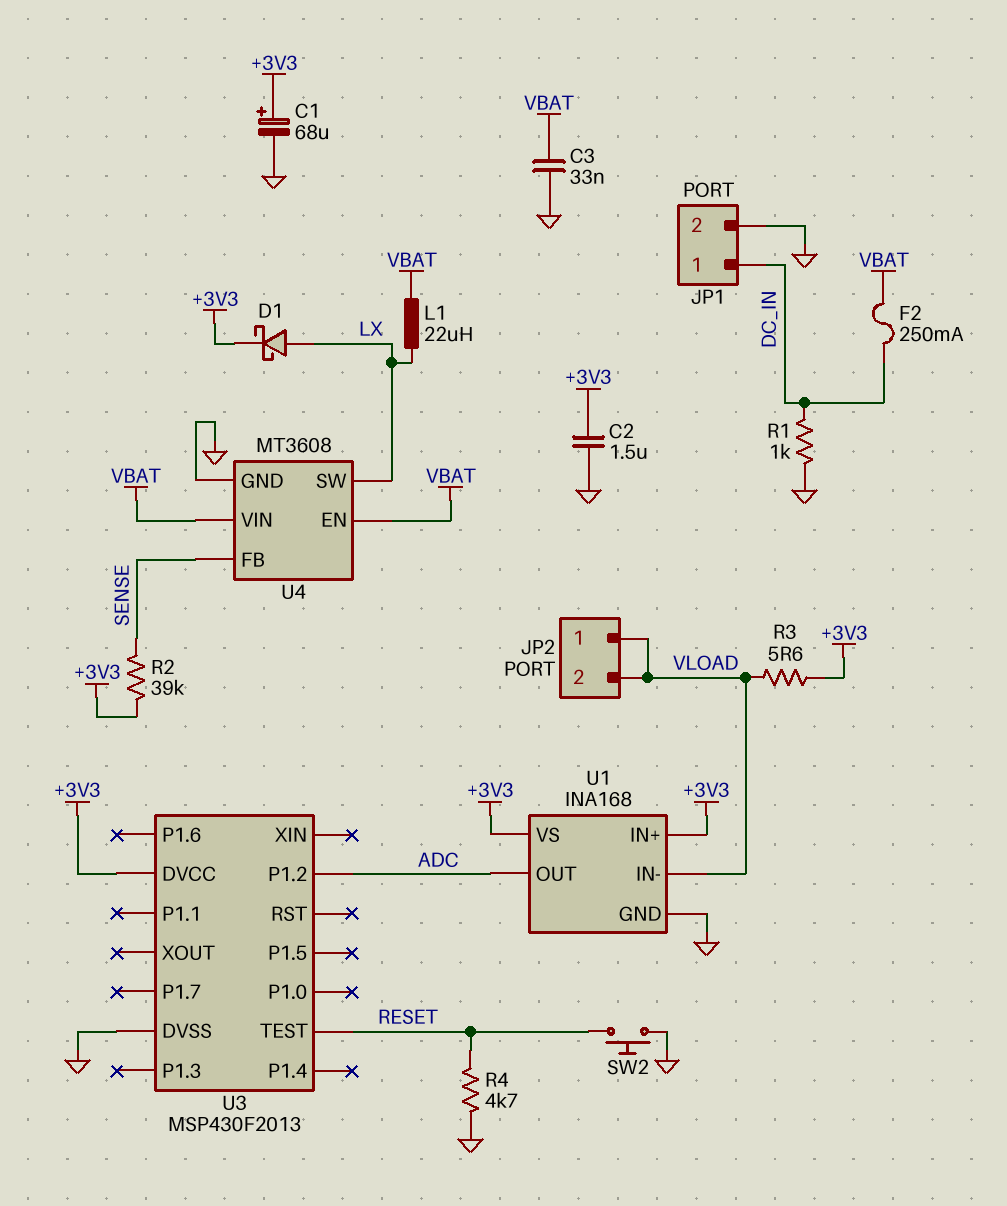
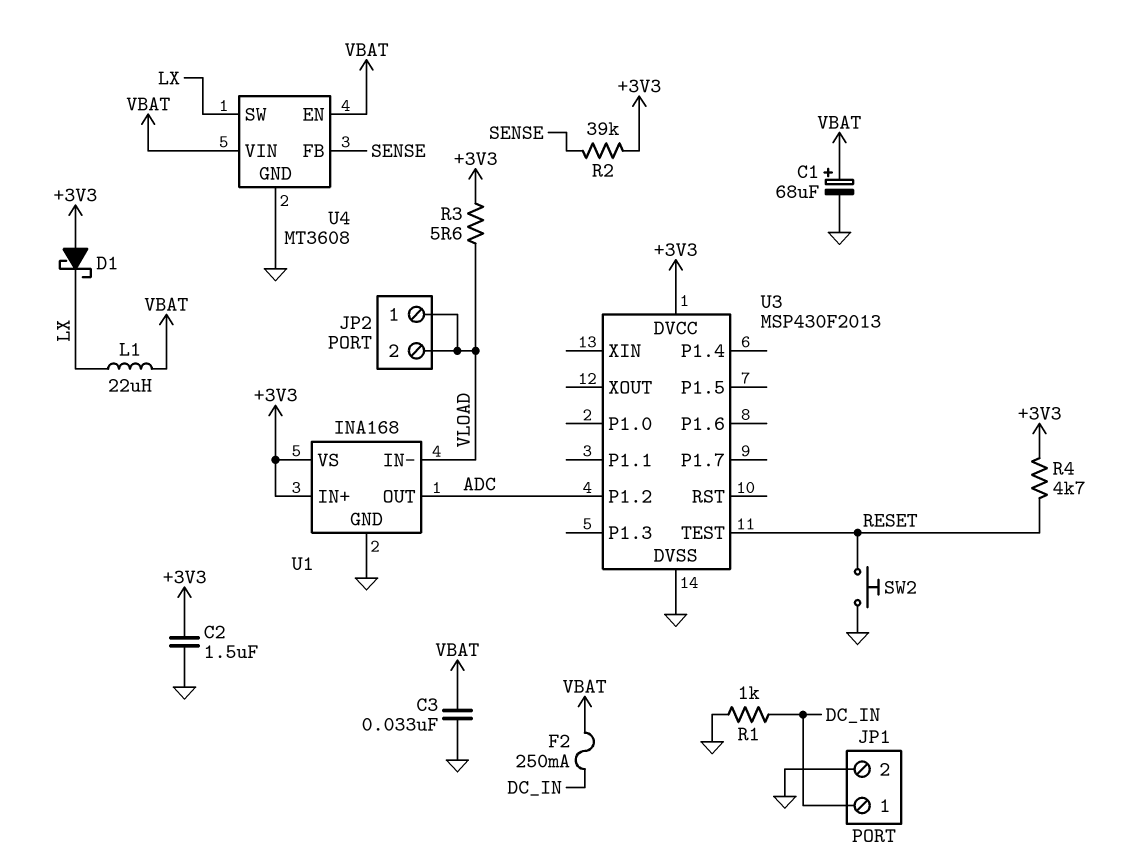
C1: 68uF (plus +3V3, minus GND) -> 68uF (plus VBAT, minus GND)
D1: schottky (A LX, K +3V3) -> schottky (A +3V3, K LX)
R4: 4.7k (GND, RESET) -> 4.7k (+3V3, RESET)

